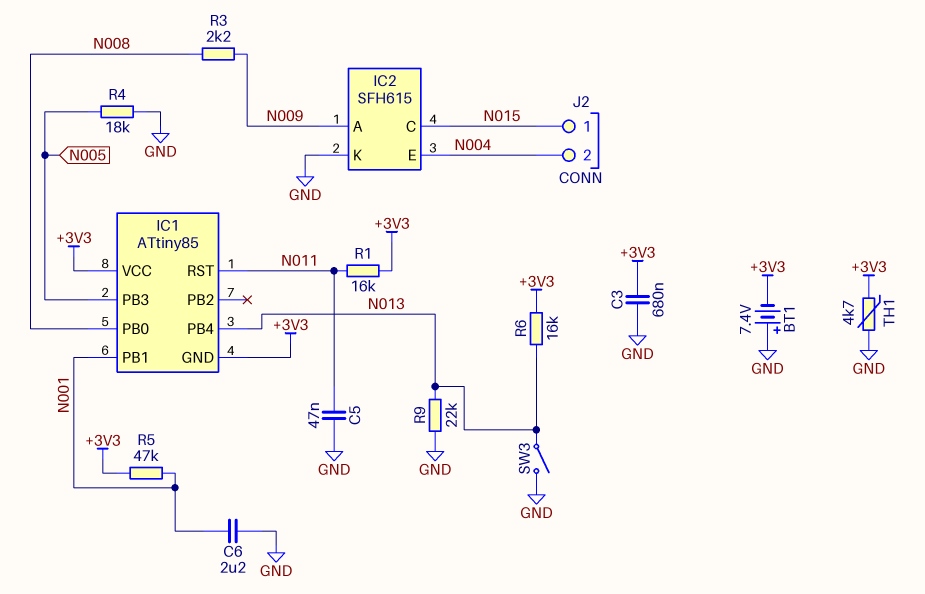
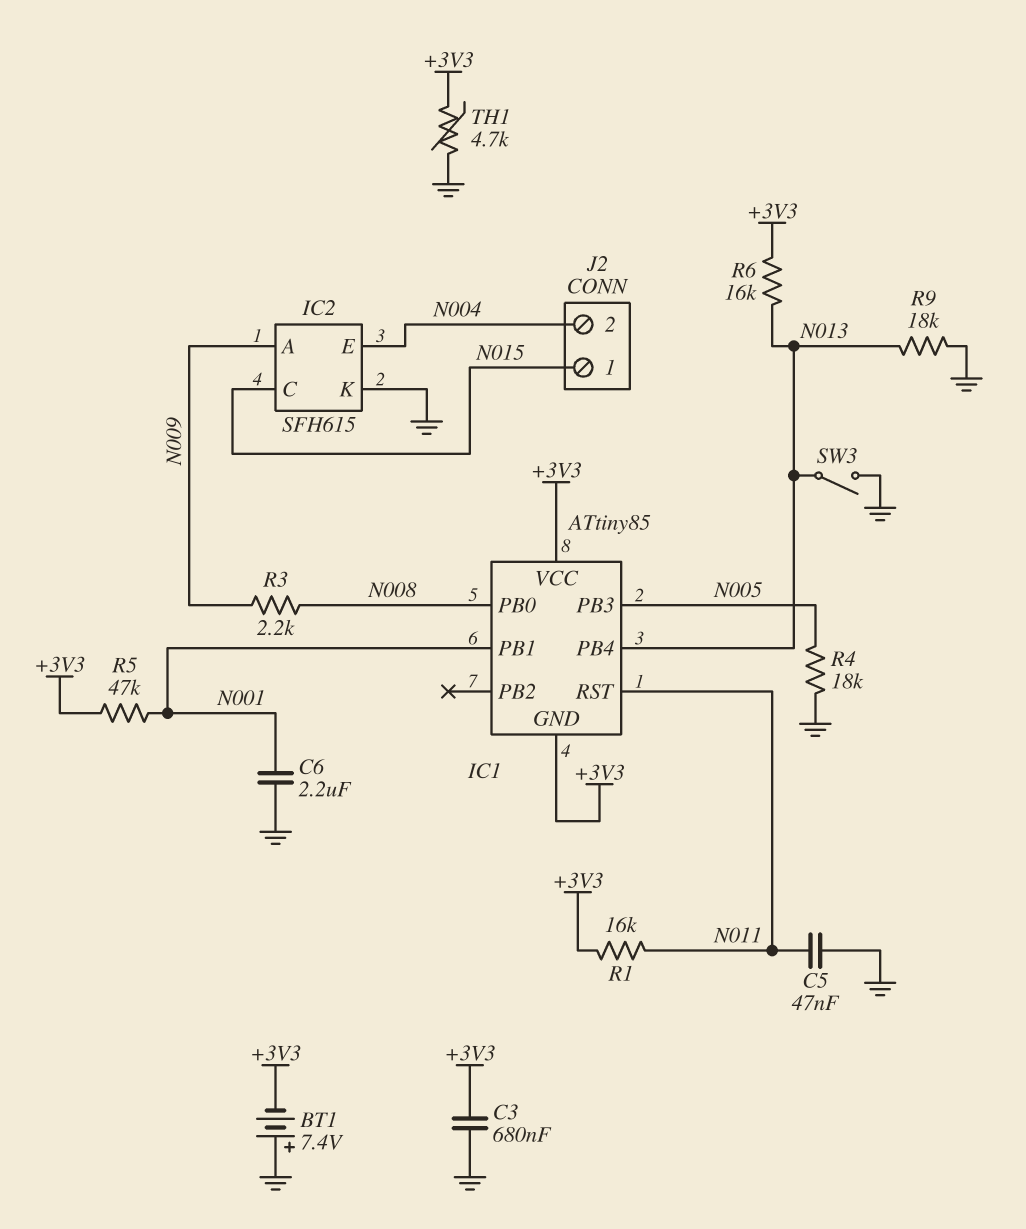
R9: 22k (GND, N013) -> 18k (GND, N013)

